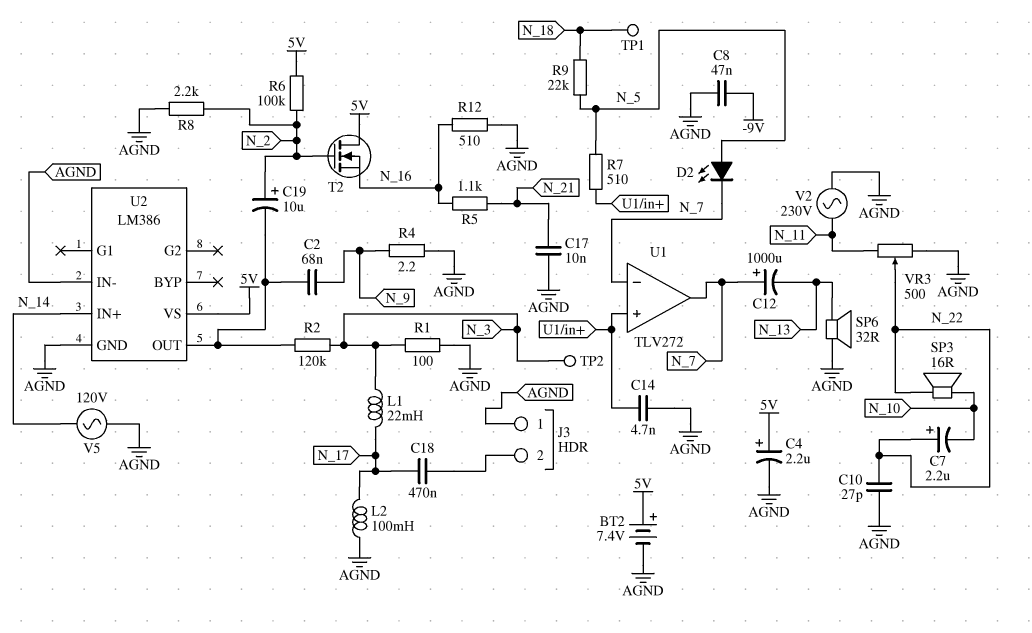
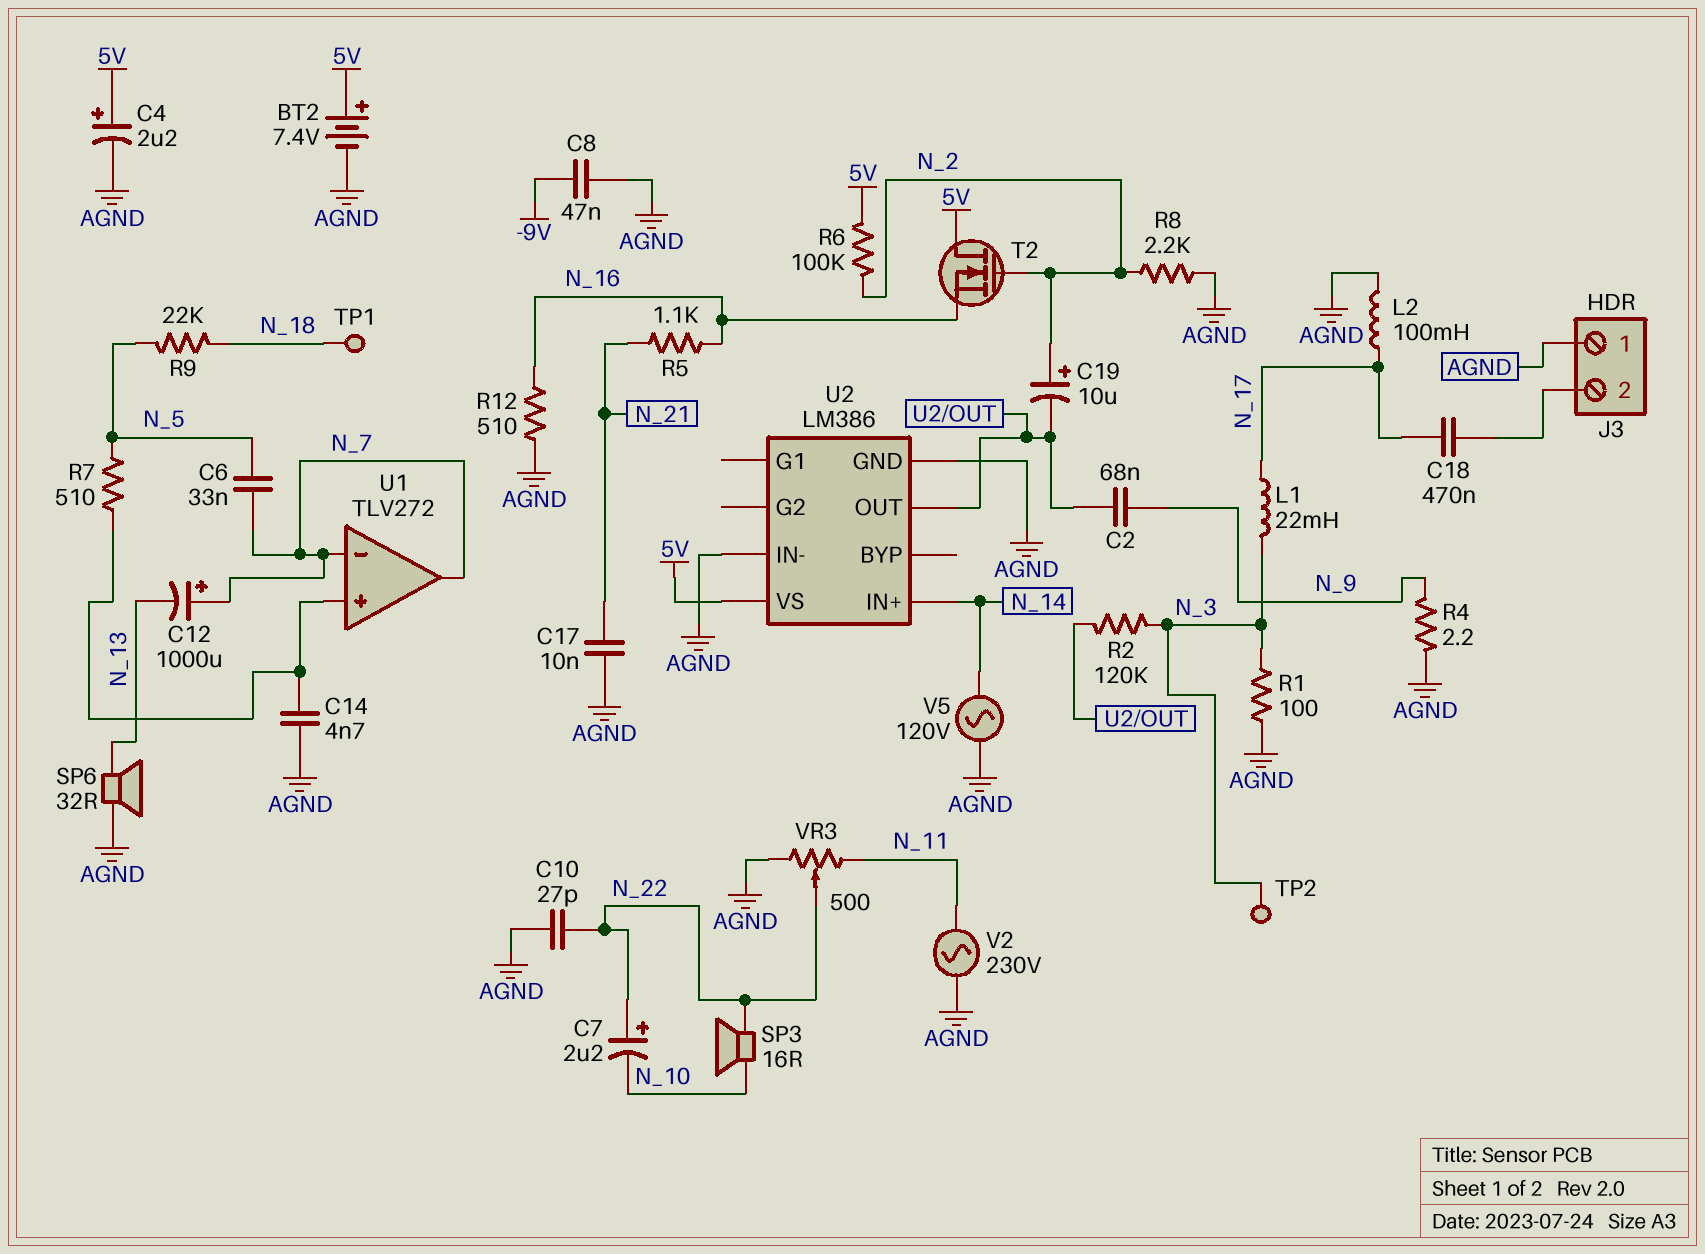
C6: none -> 33nF (N_5, N_7)
D2: LED (A N_5, K N_7) -> none

